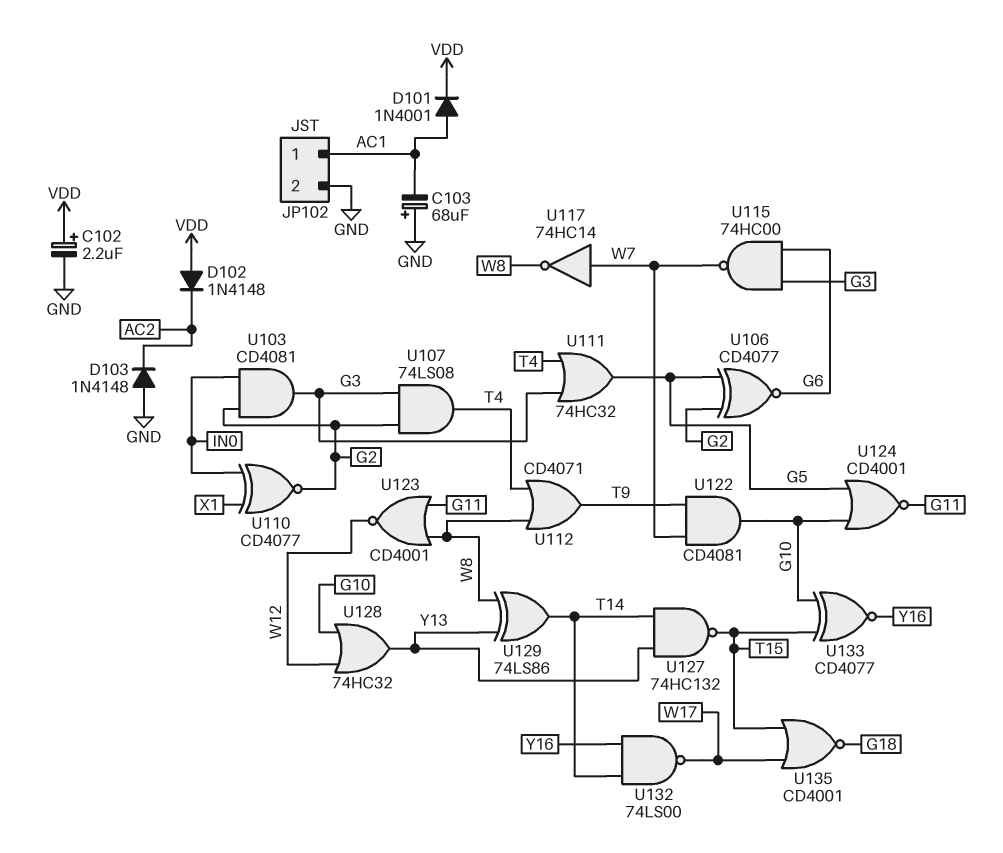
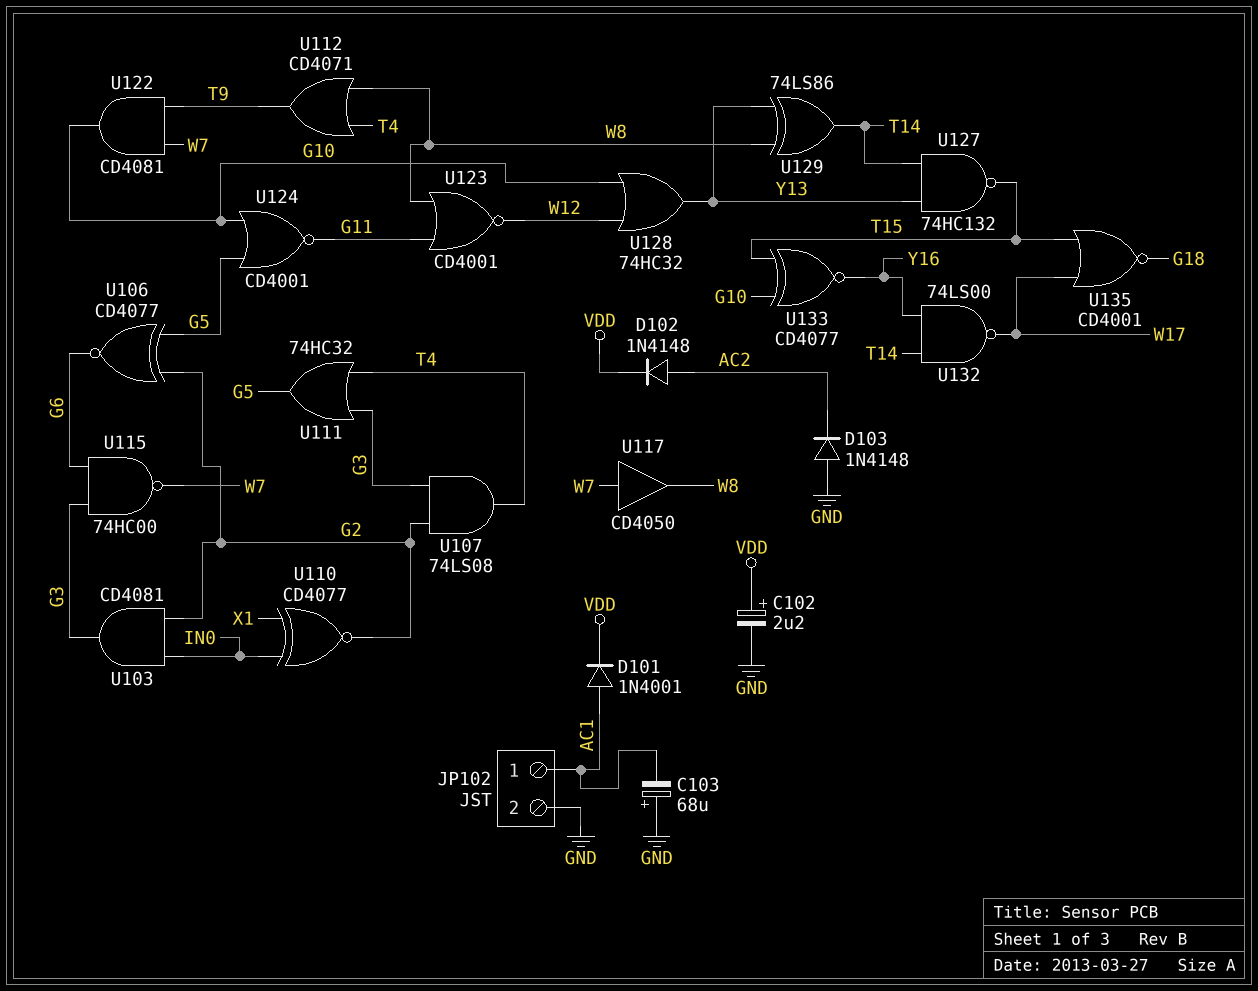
D102: diode 1N4148 (A VDD, K AC2) -> diode 1N4148 (A AC2, K VDD)
U117: NOT 74HC14 (in W7, out W8) -> buffer CD4050 (in W7, out W8)

